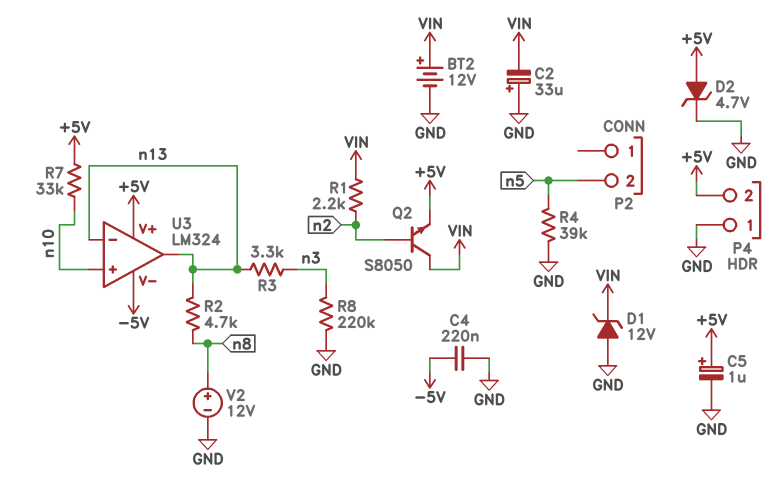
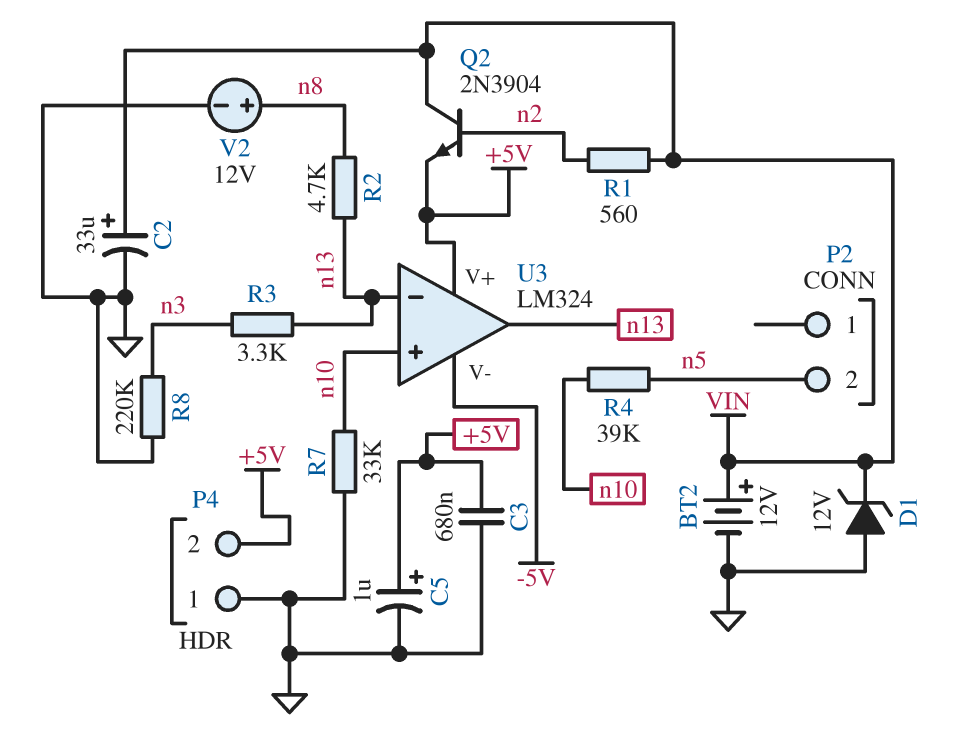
C2: 33uF (plus GND, minus VIN) -> 33uF (plus VIN, minus GND)
C3: none -> 680nF (+5V, GND)
C4: 220nF (-5V, GND) -> none
D2: zener 4.7V (A +5V, K GND) -> none
Q2: NPN S8050 (B n2, C VIN, E +5V) -> NPN 2N3904 (B n2, C VIN, E +5V)
R1: 2.2k (VIN, n2) -> 560 (VIN, n2)
R4: 39k (GND, n5) -> 39k (n5, n10)
R7: 33k (+5V, n10) -> 33k (GND, n10)

